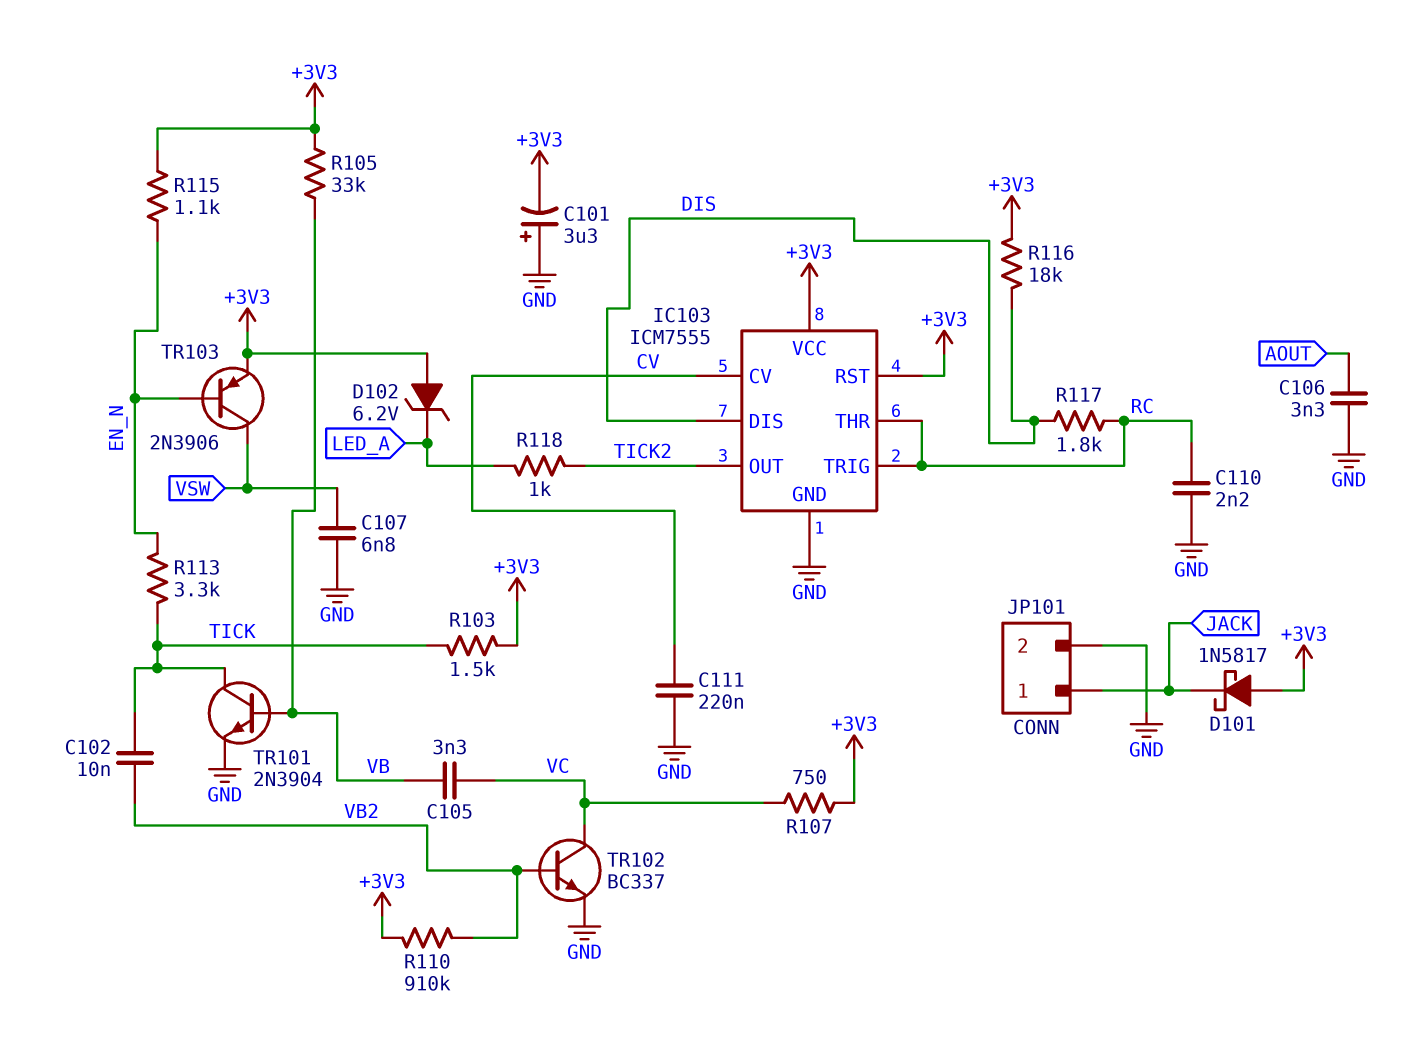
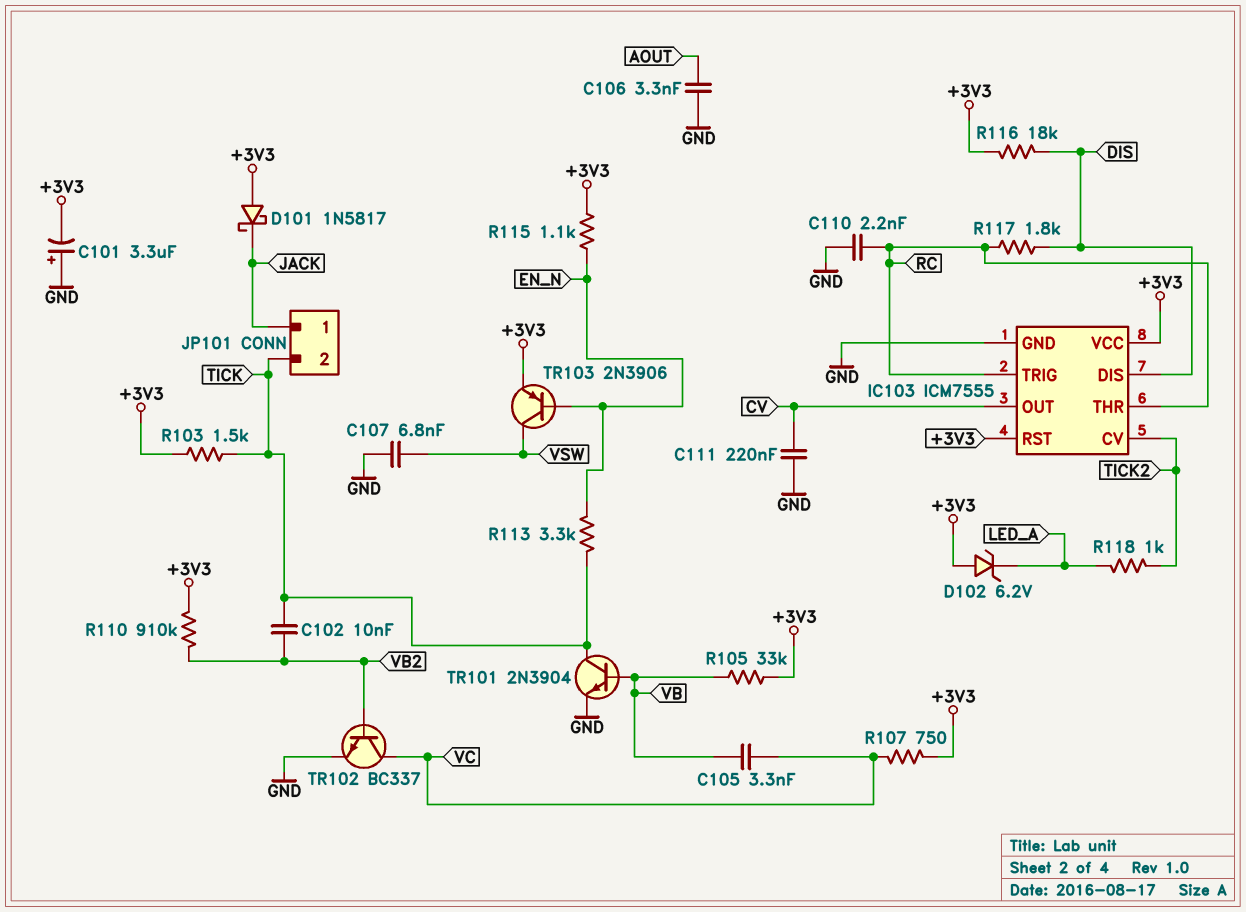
IC103 pin CV: CV -> TICK2
IC103 pin OUT: TICK2 -> CV
JP101 pin 2: GND -> TICK

